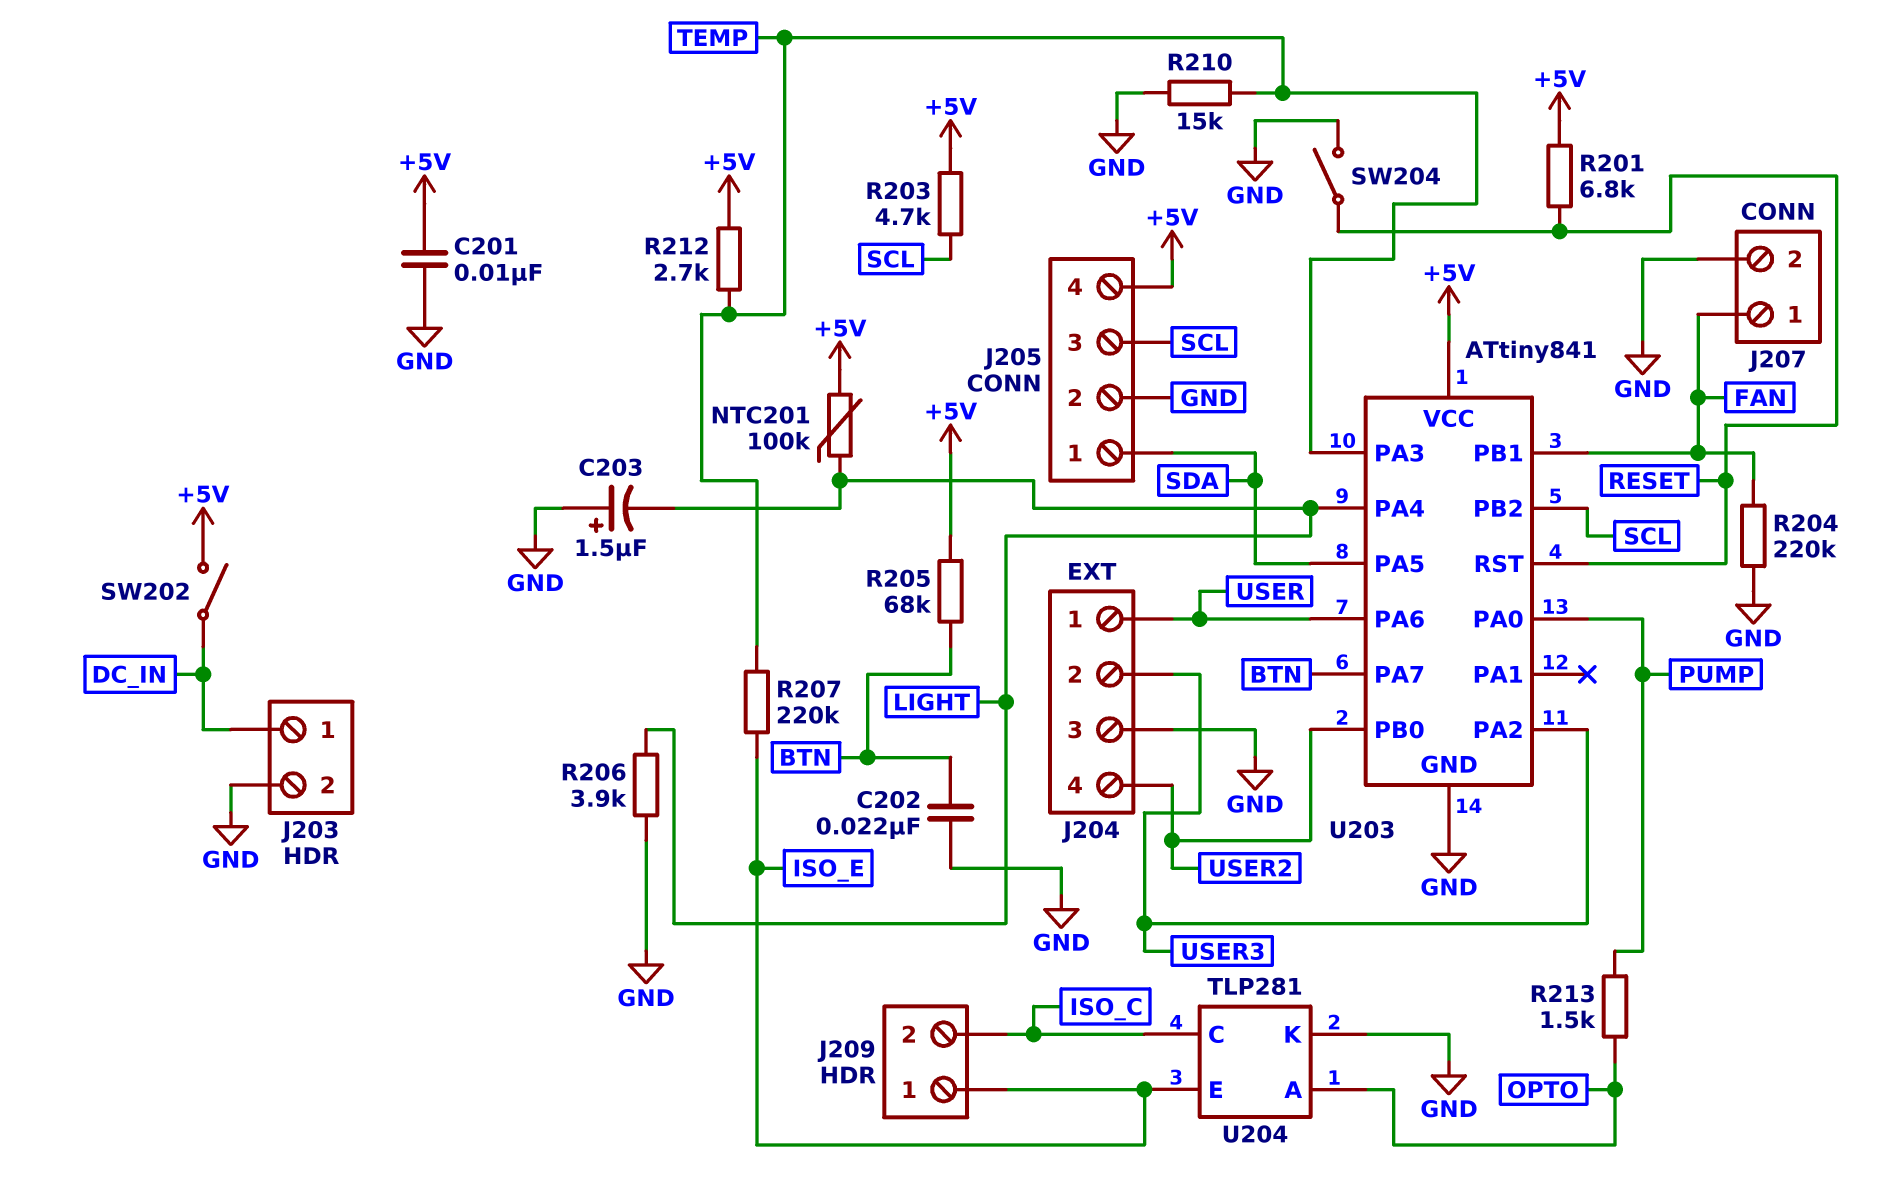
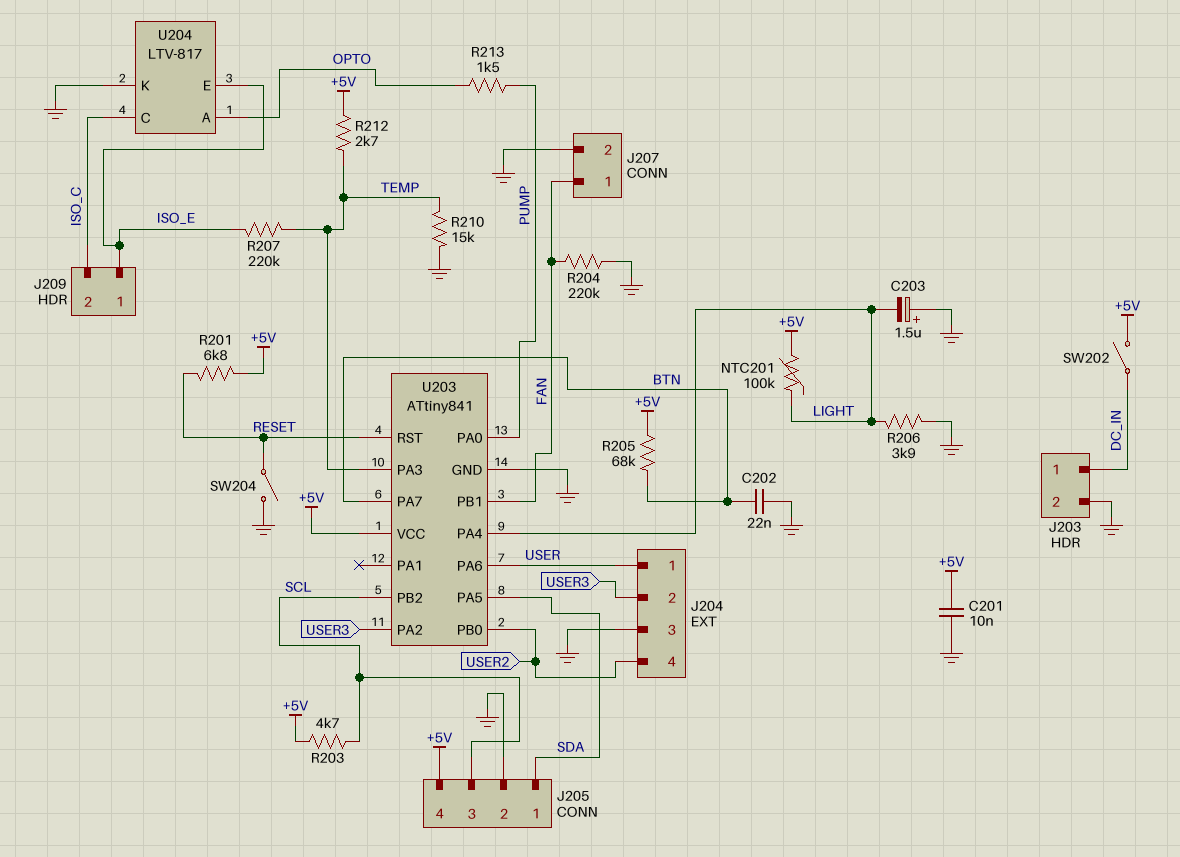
U204: TLP281 -> LTV-817

